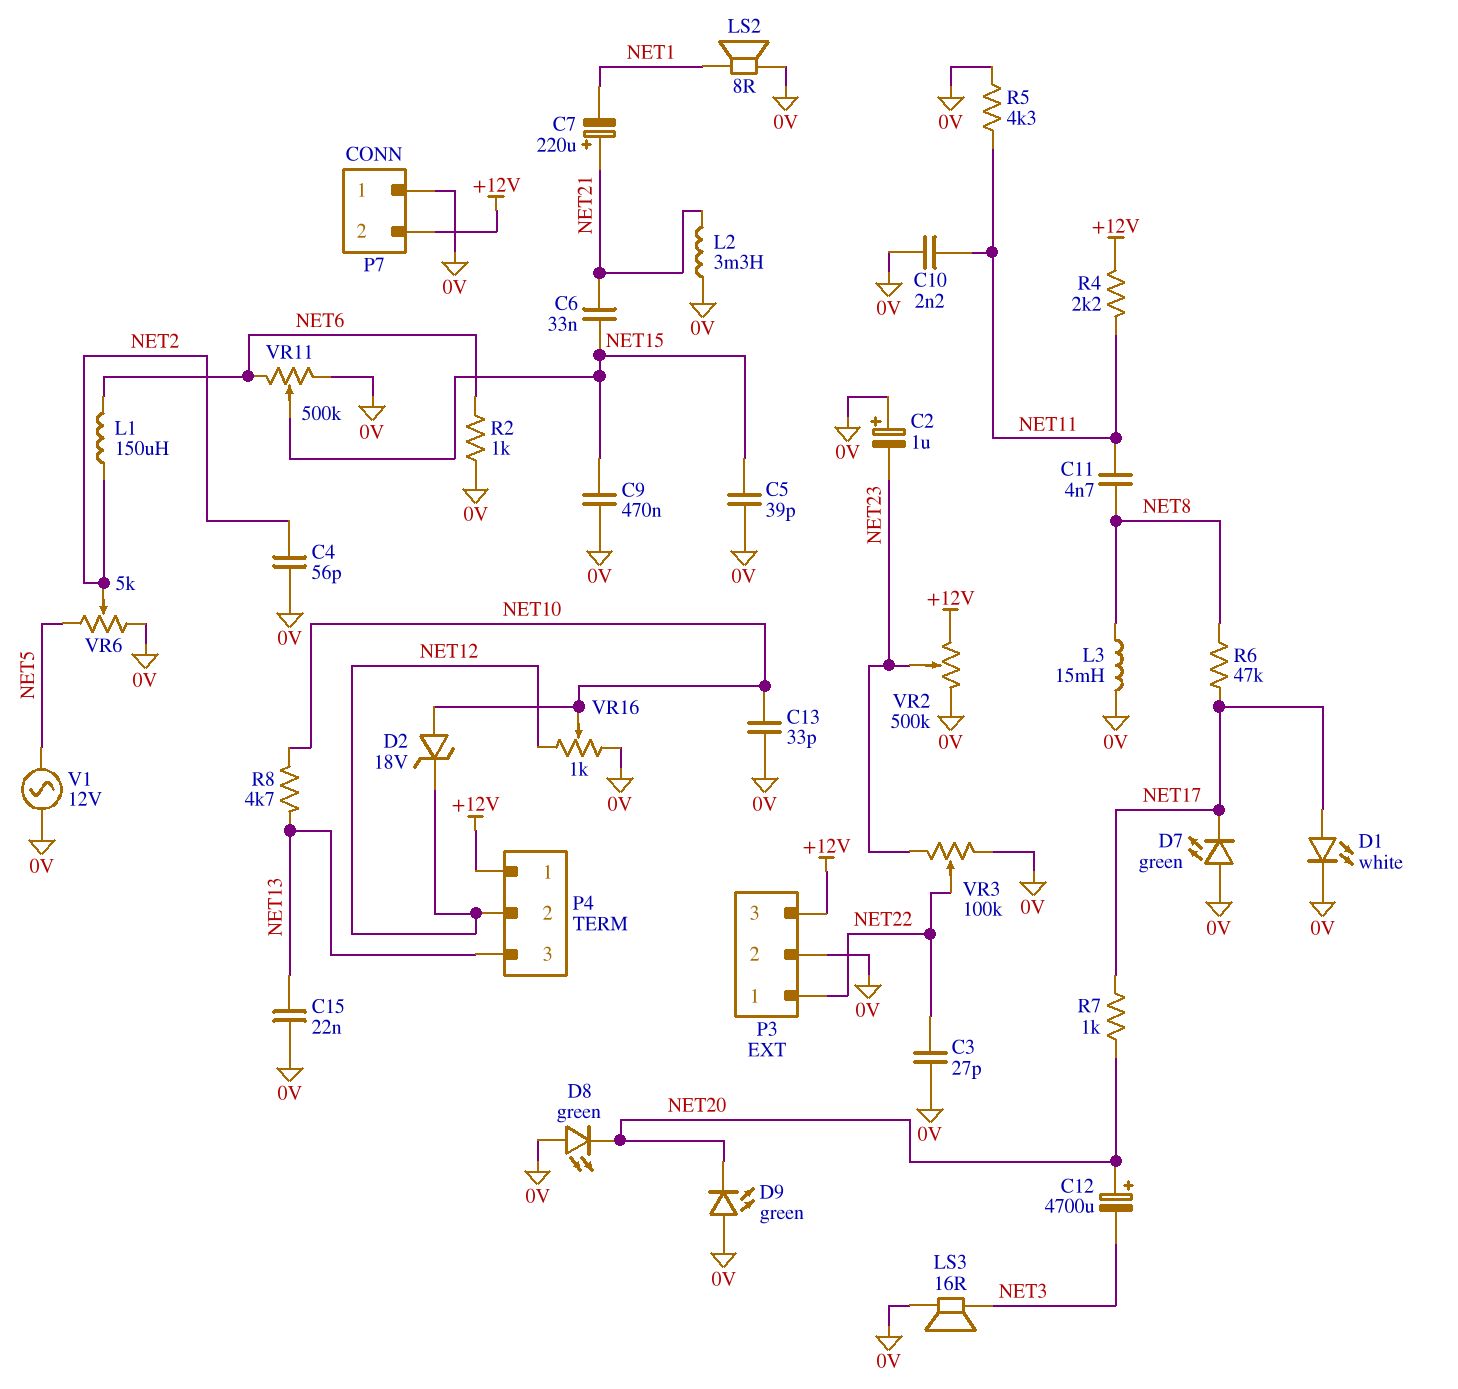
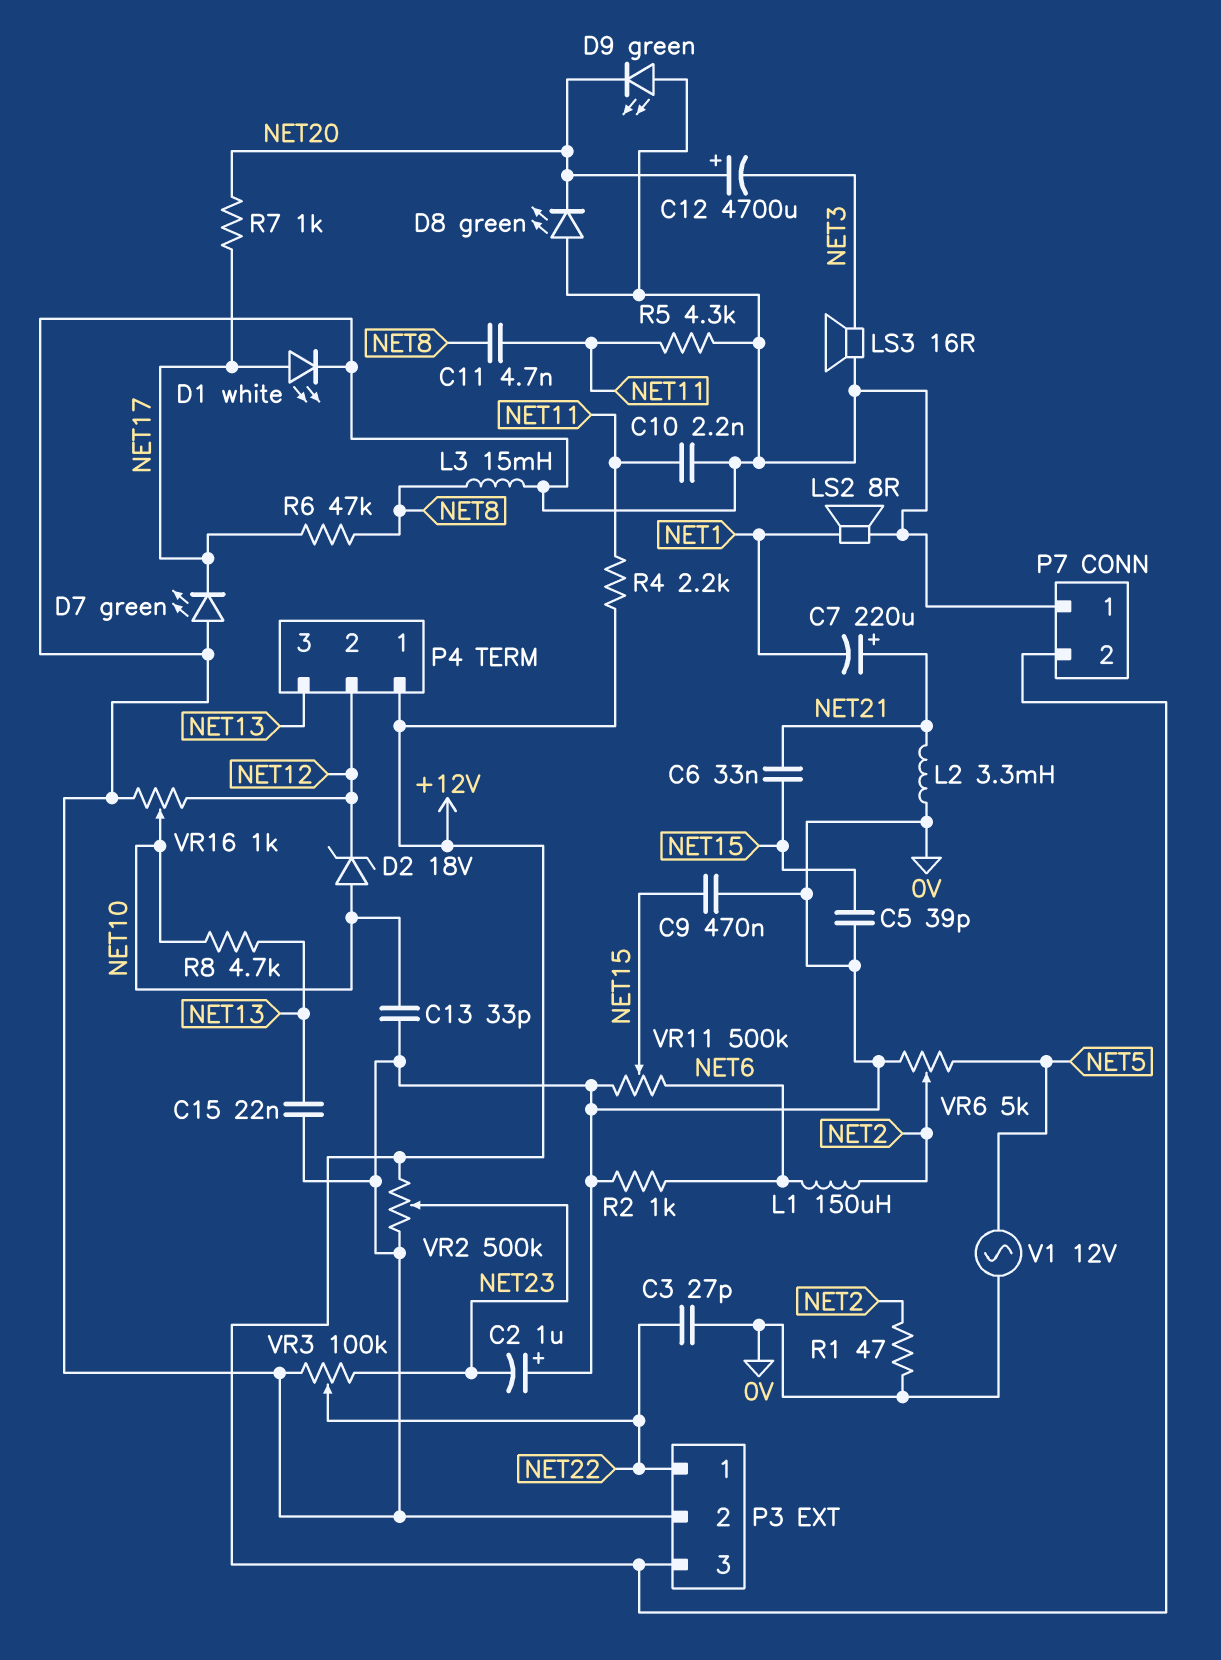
C4: 56pF (0V, NET2) -> none
R1: none -> 47 (0V, NET2)

